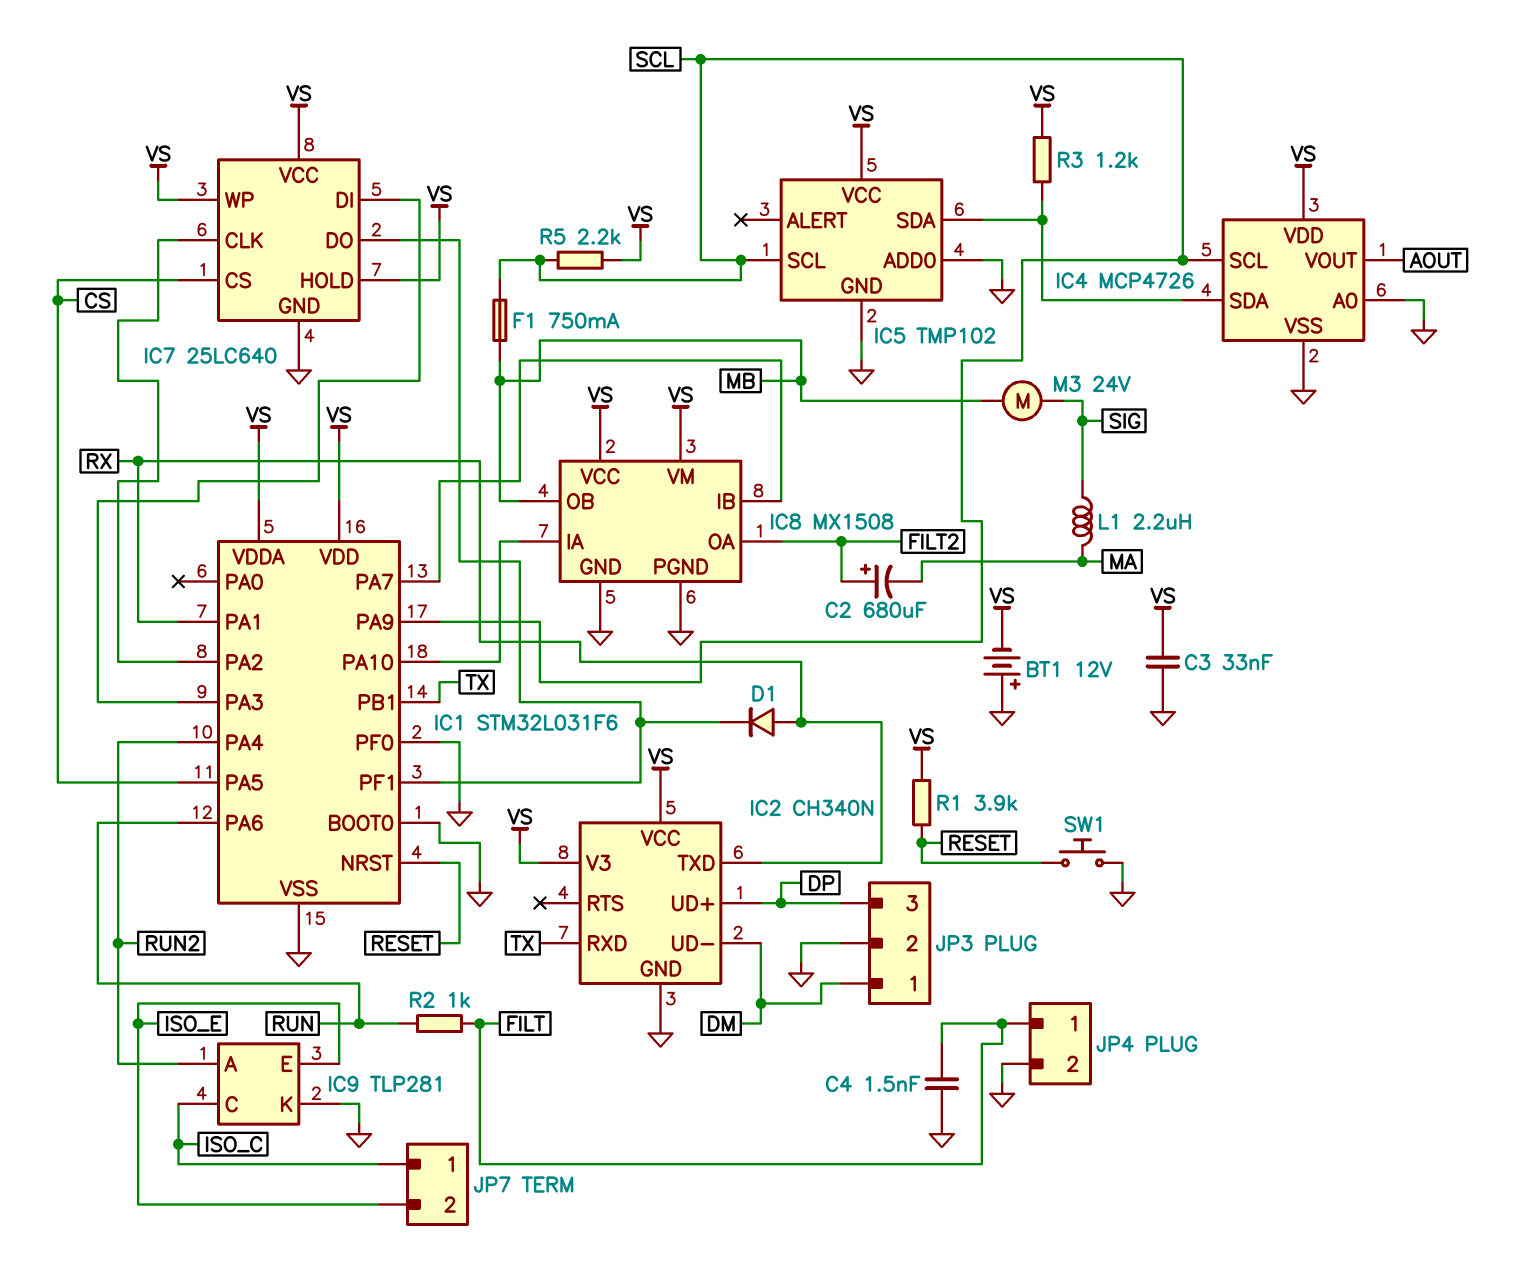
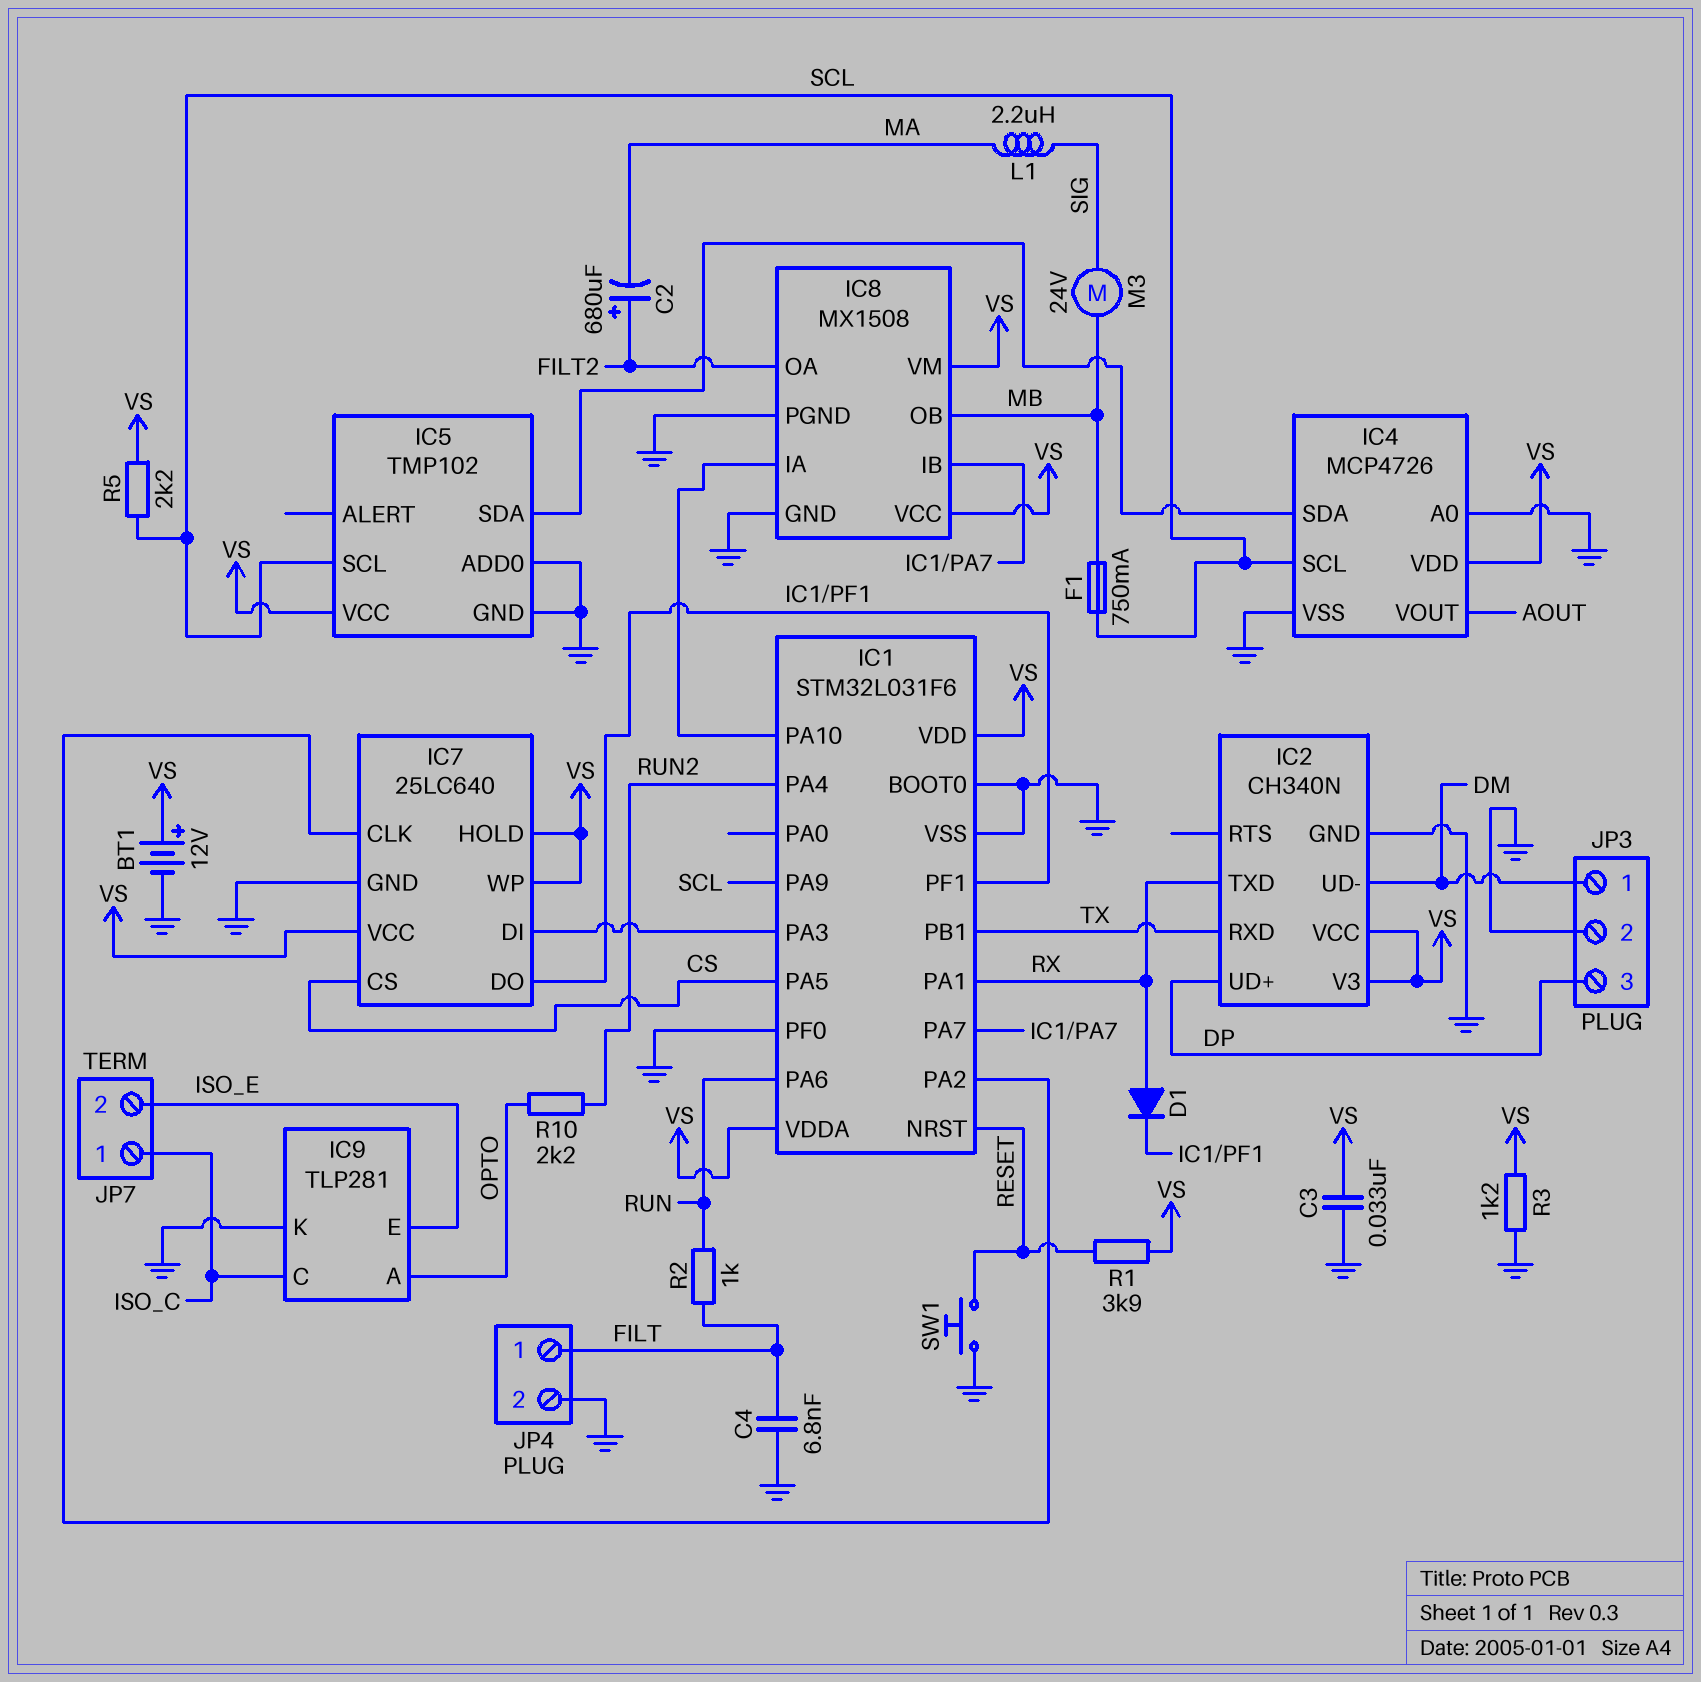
BT1: 12V (plus GND, minus VS) -> 12V (plus VS, minus GND)
C4: 1.5nF (FILT, GND) -> 6.8nF (FILT, GND)
IC9 pin A: RUN2 -> OPTO
R3: 1.2k (IC4/SDA, VS) -> 1.2k (GND, VS)
R10: none -> 2.2k (OPTO, RUN2)

